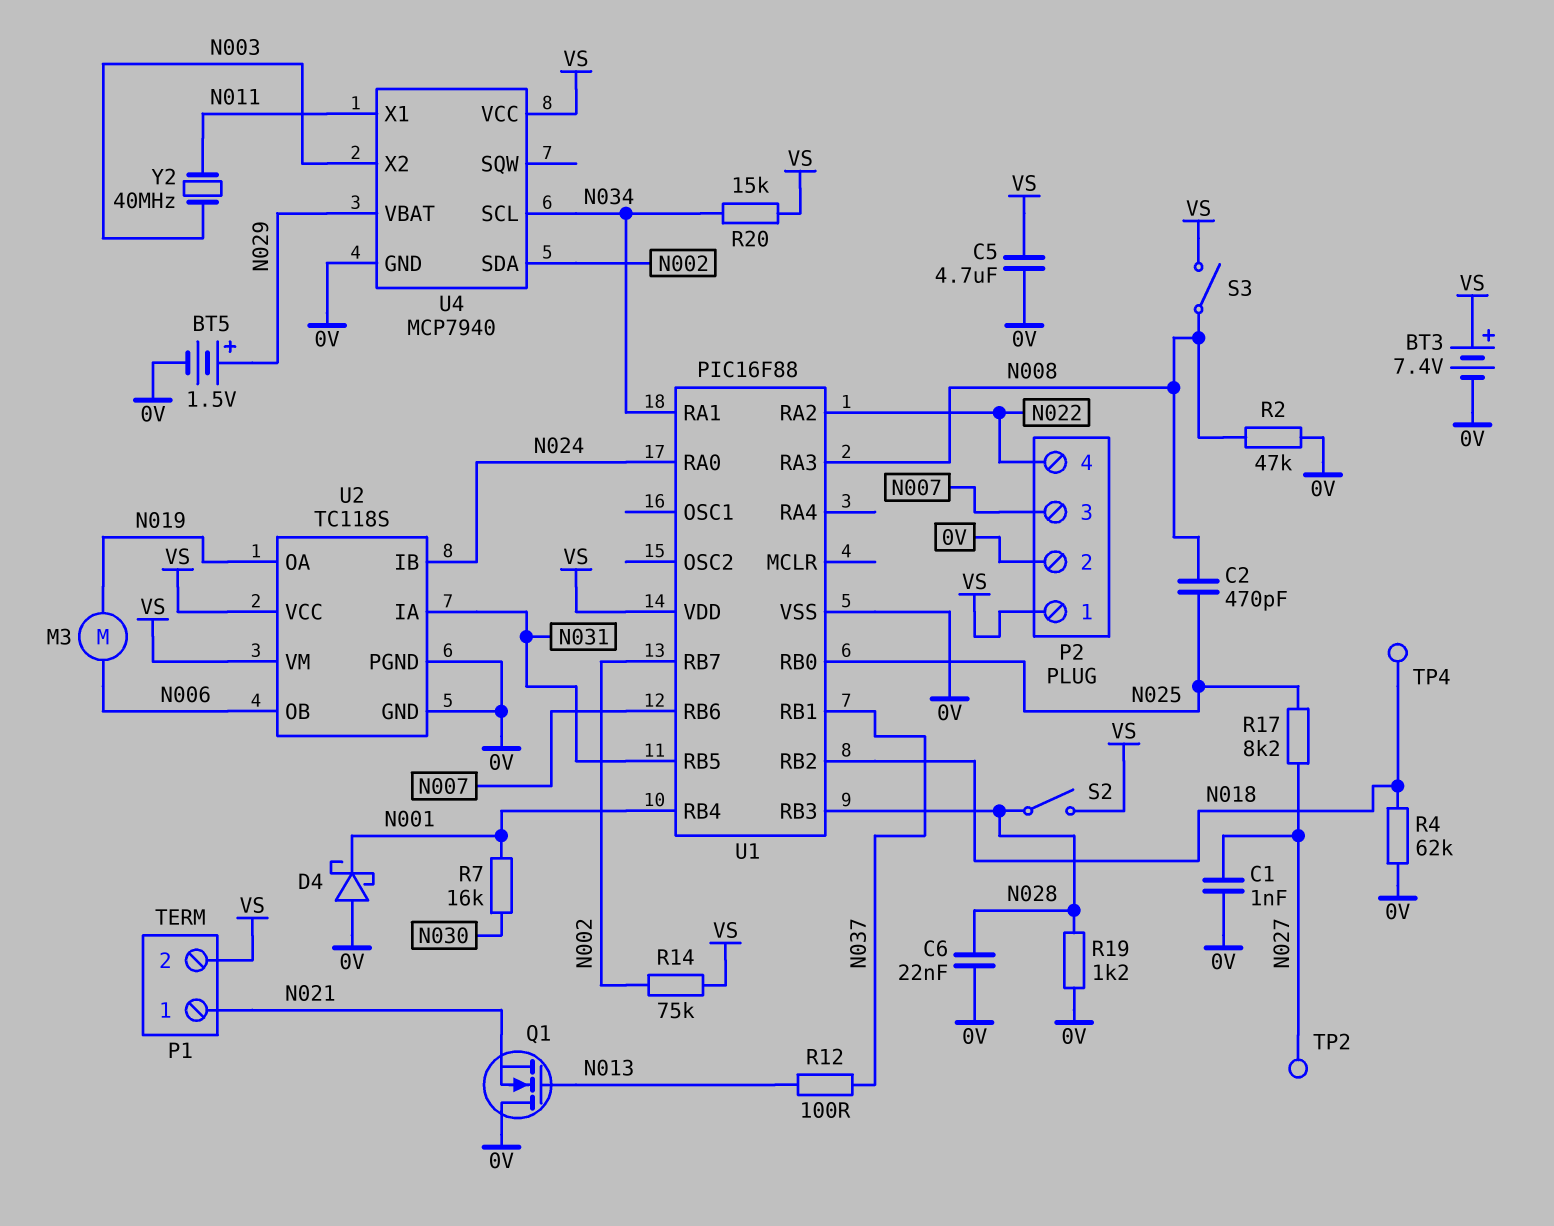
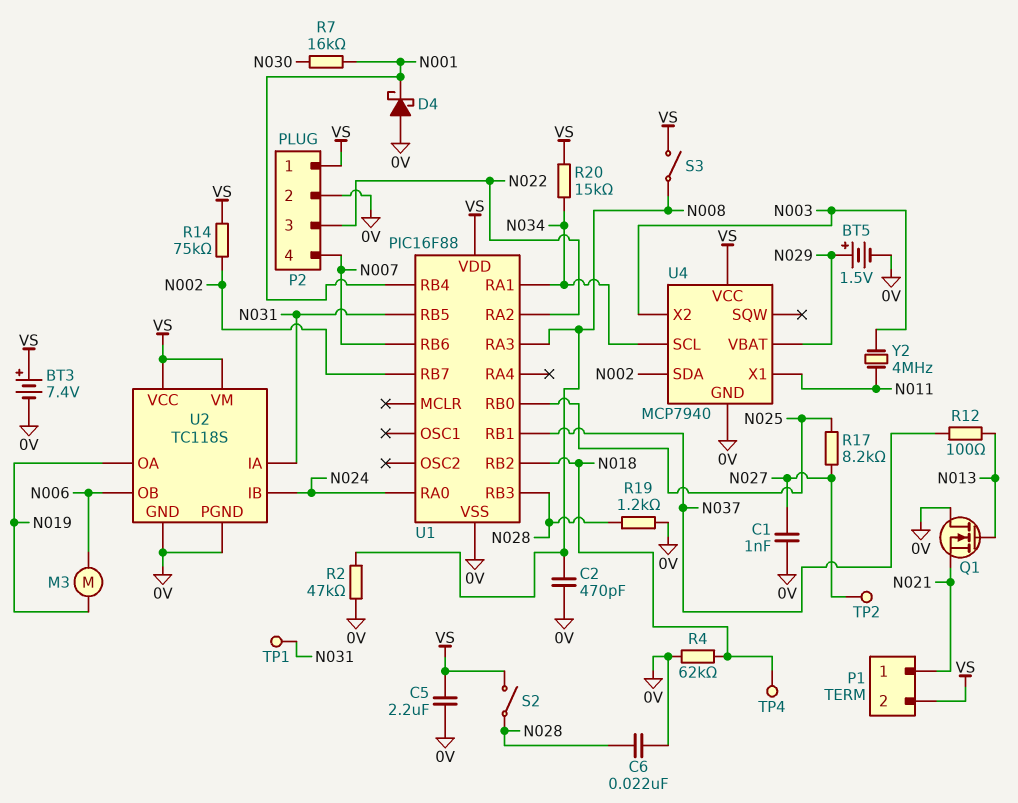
C2: 470pF (N008, N025) -> 470pF (0V, N008)
C5: 4.7uF (0V, VS) -> 2.2uF (0V, VS)
P2 pin 3: N007 -> N022
P2 pin 4: N022 -> N007
TP1: none -> test point (N031)
Y2: 40MHz (N003, N011) -> 4MHz (N003, N011)

